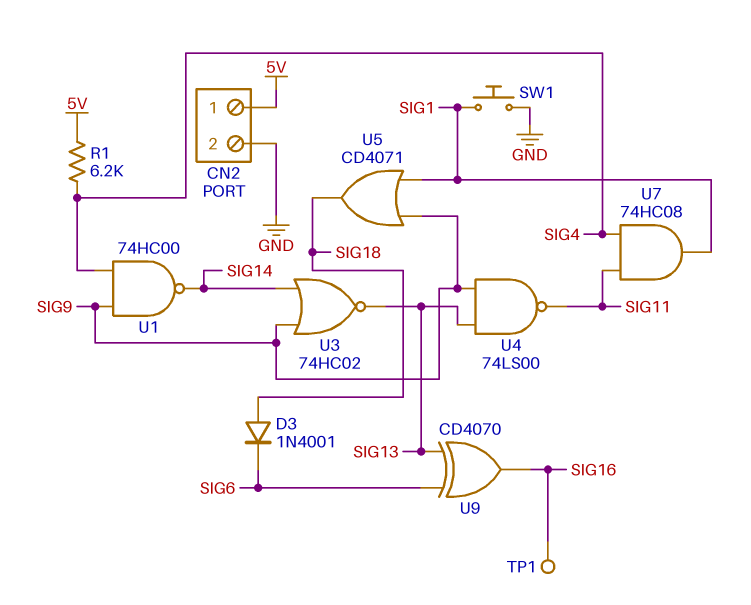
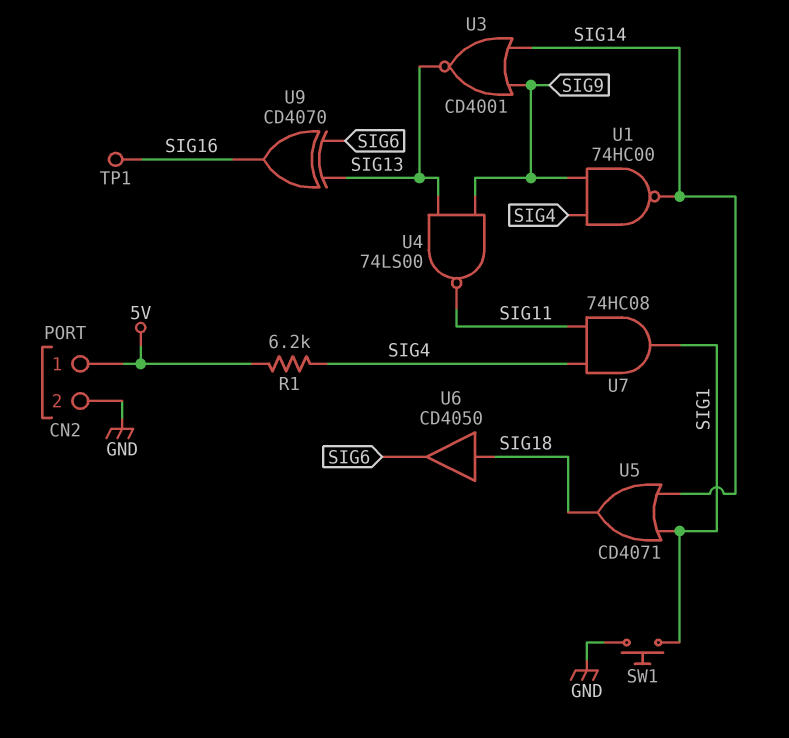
D3: diode 1N4001 (A SIG18, K SIG6) -> none
U3: NOR 74HC02 (in SIG9, in SIG14, out SIG13) -> NOR CD4001 (in SIG9, in SIG14, out SIG13)
U5: OR CD4071 (in SIG1, in SIG9, out SIG18) -> OR CD4071 (in SIG1, in SIG14, out SIG18)
U6: none -> buffer CD4050 (in SIG18, out SIG6)

